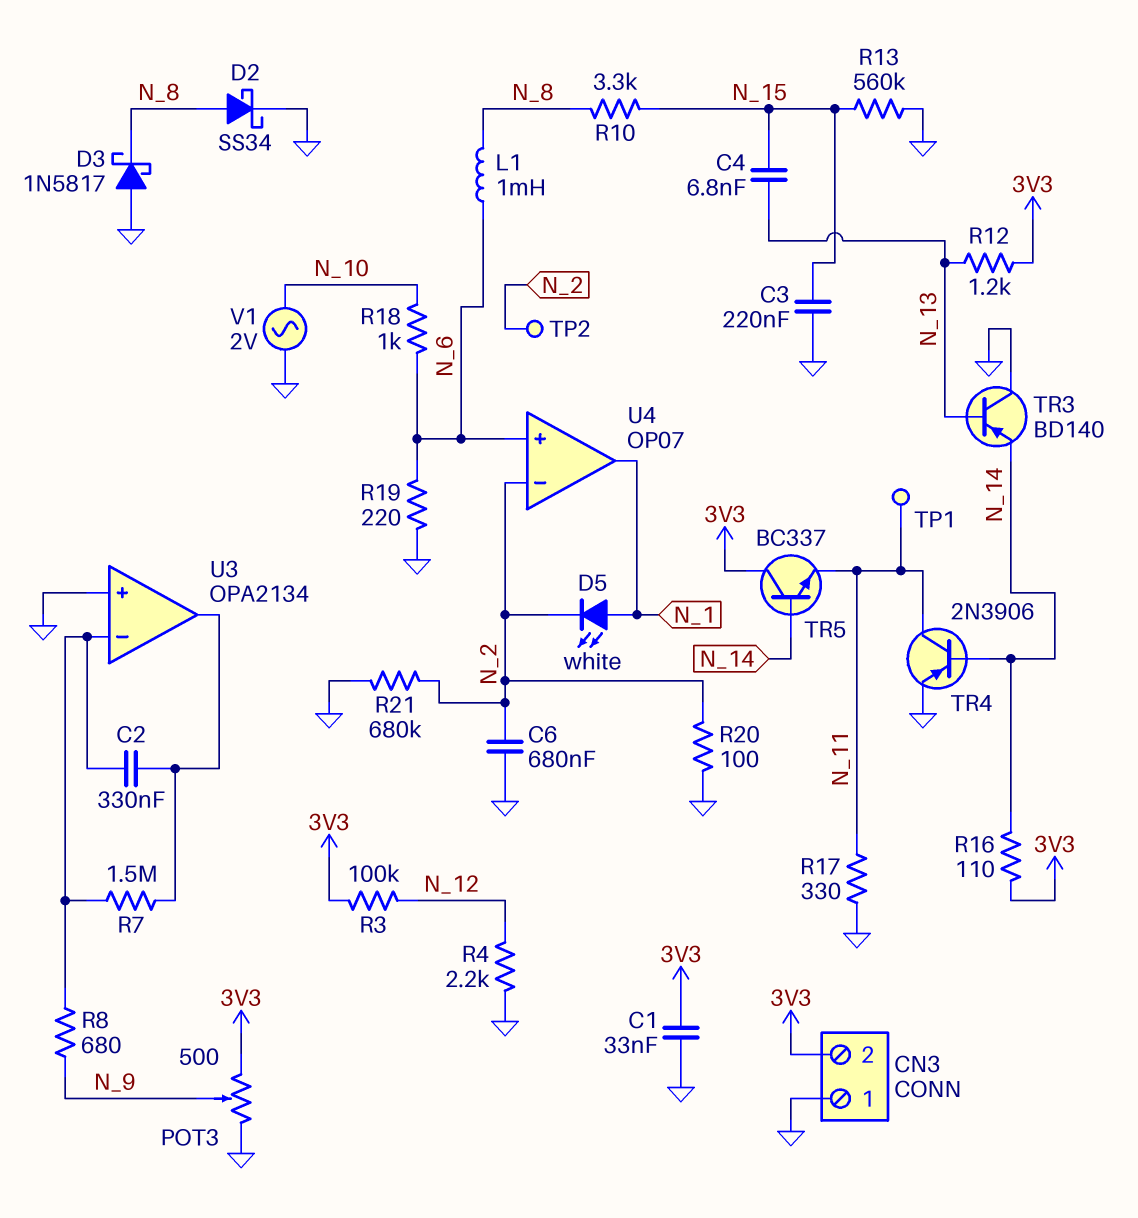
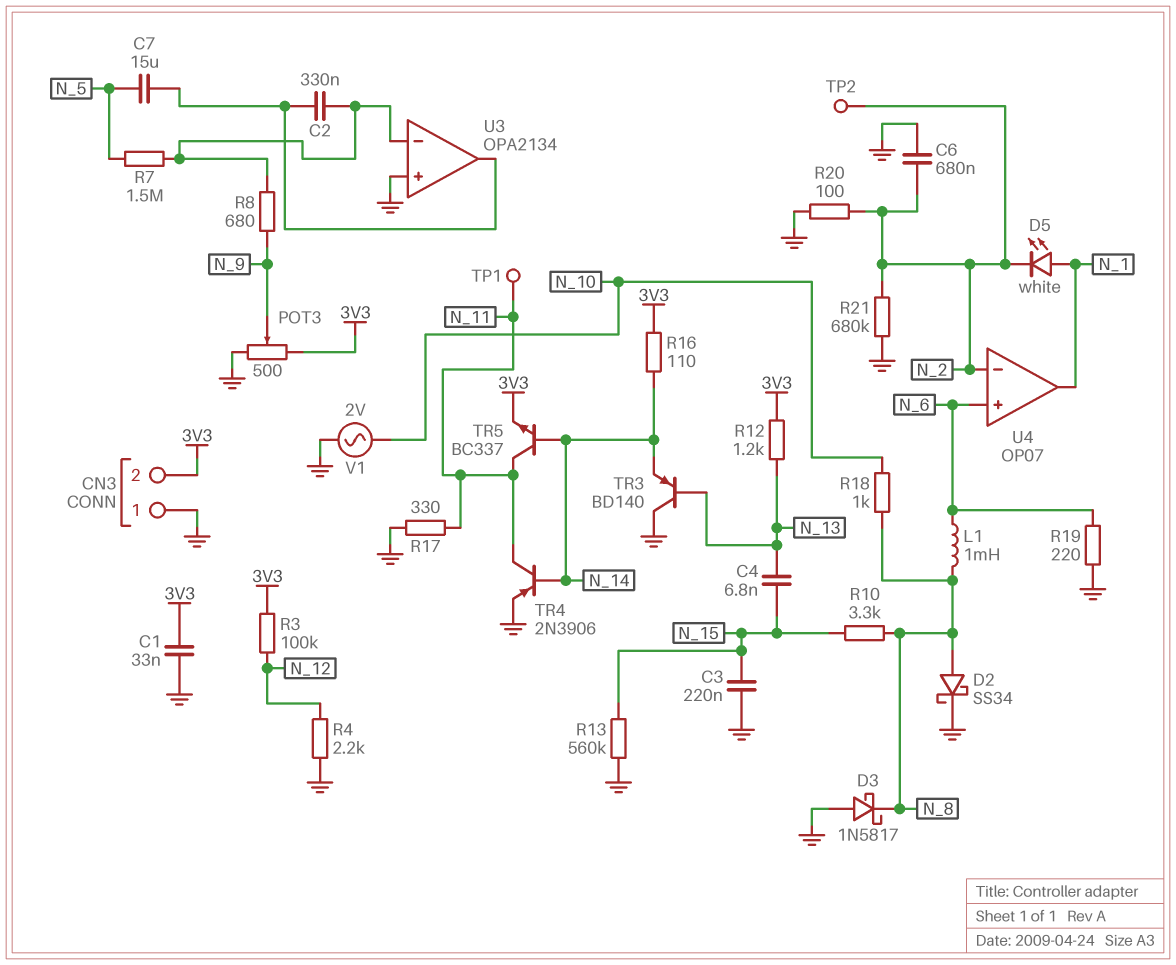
C7: none -> 15uF (N_5, U3/out)
R7: 1.5M (U3/in-, U3/out) -> 1.5M (N_5, U3/in-)
R18: 1k (N_6, N_10) -> 1k (N_8, N_10)
TR5: NPN BC337 (B N_14, C 3V3, E N_11) -> NPN BC337 (B N_14, C N_11, E 3V3)

